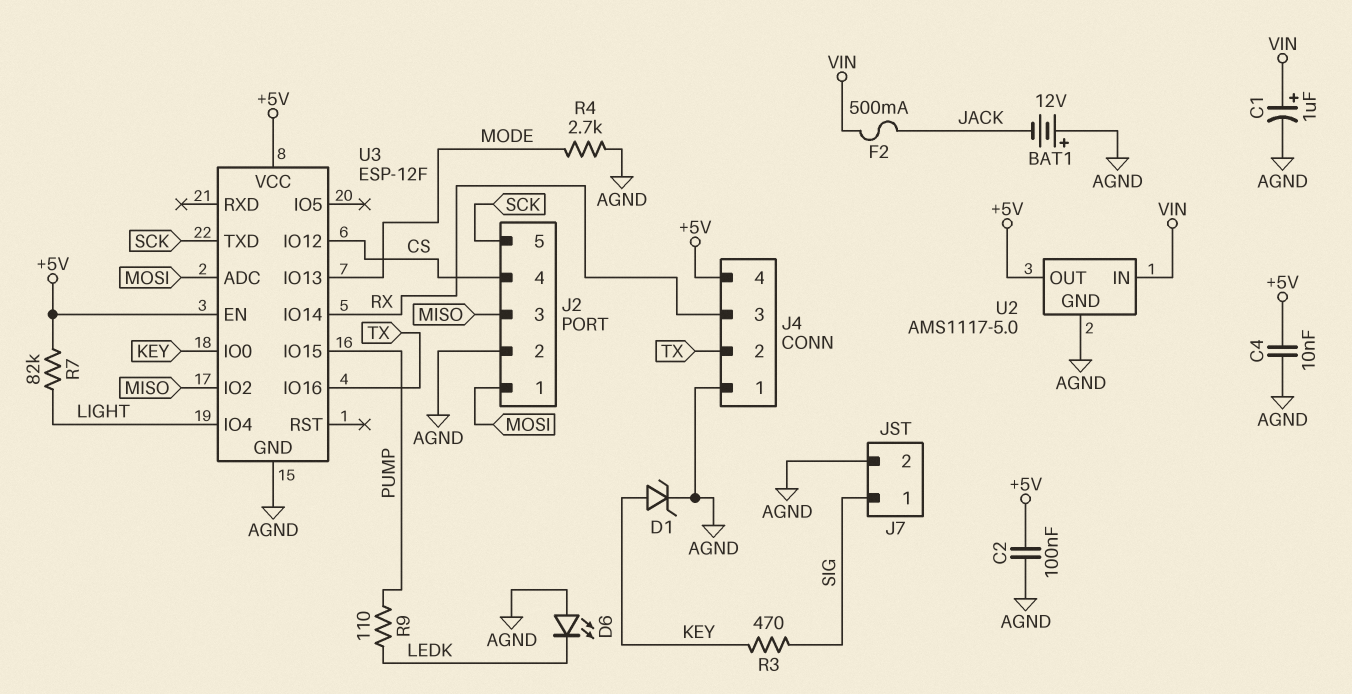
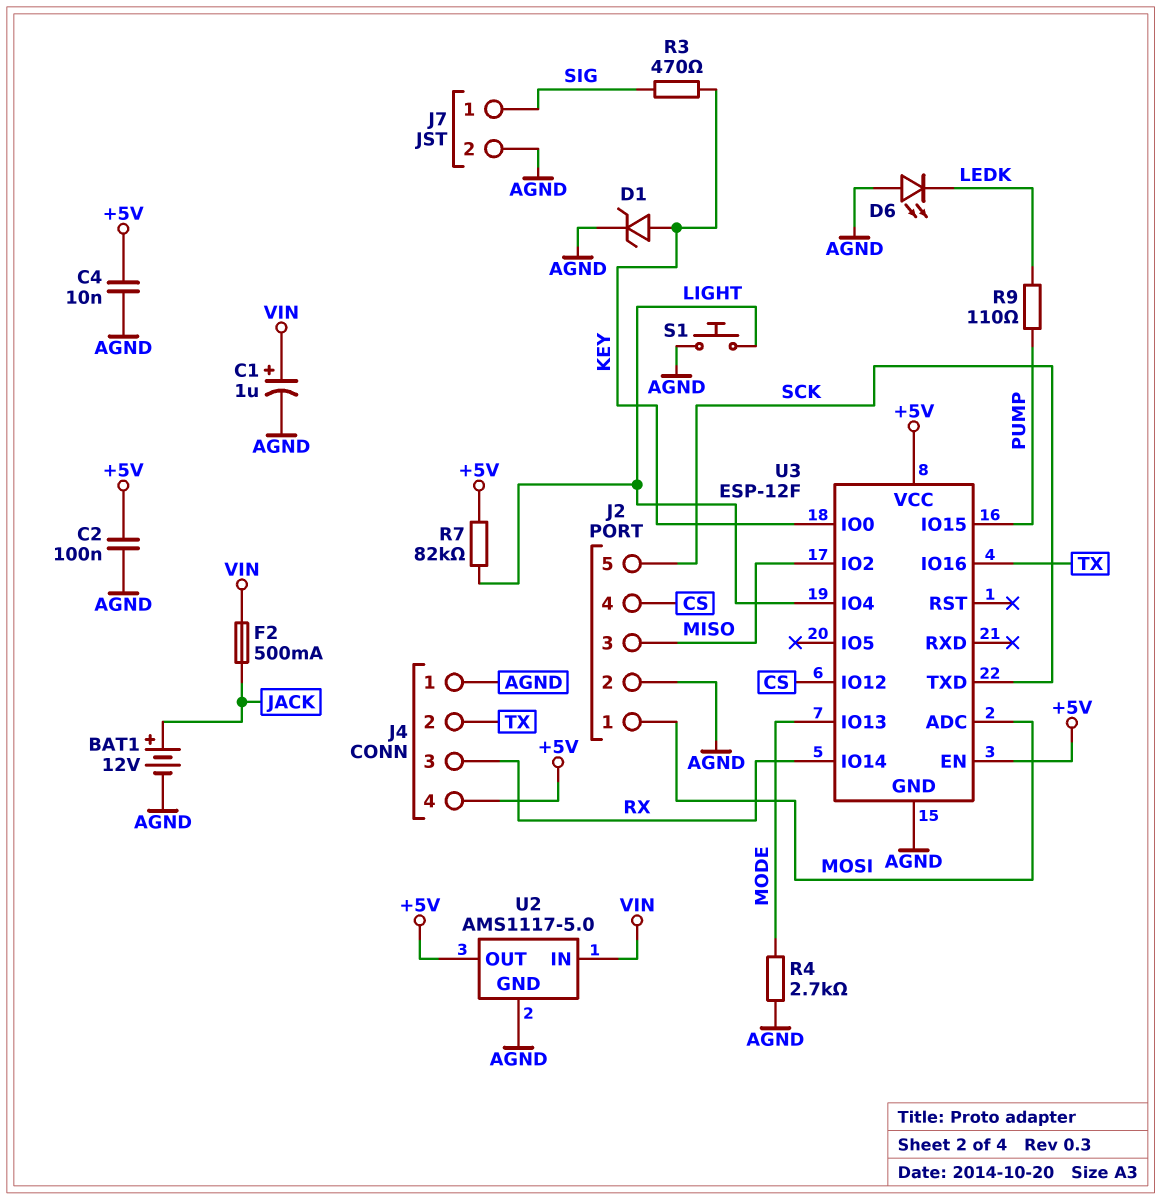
BAT1: 12V (plus AGND, minus JACK) -> 12V (plus JACK, minus AGND)
S1: none -> button (AGND, LIGHT)

